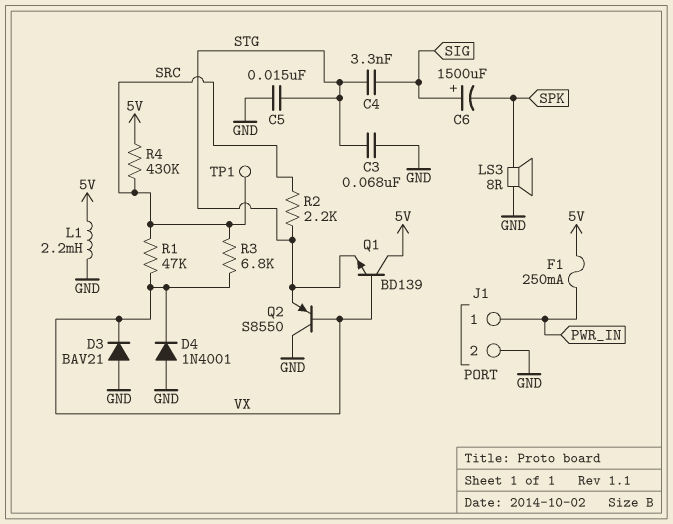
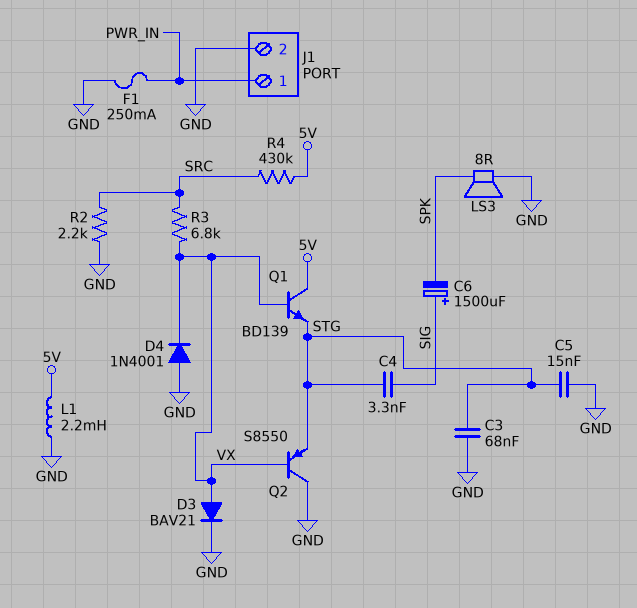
D3: diode BAV21 (A GND, K VX) -> diode BAV21 (A VX, K GND)
F1: 250mA (5V, PWR_IN) -> 250mA (GND, PWR_IN)
R1: 47k (SRC, VX) -> none
R2: 2.2k (SRC, STG) -> 2.2k (GND, SRC)
TP1: test point (SRC) -> none

